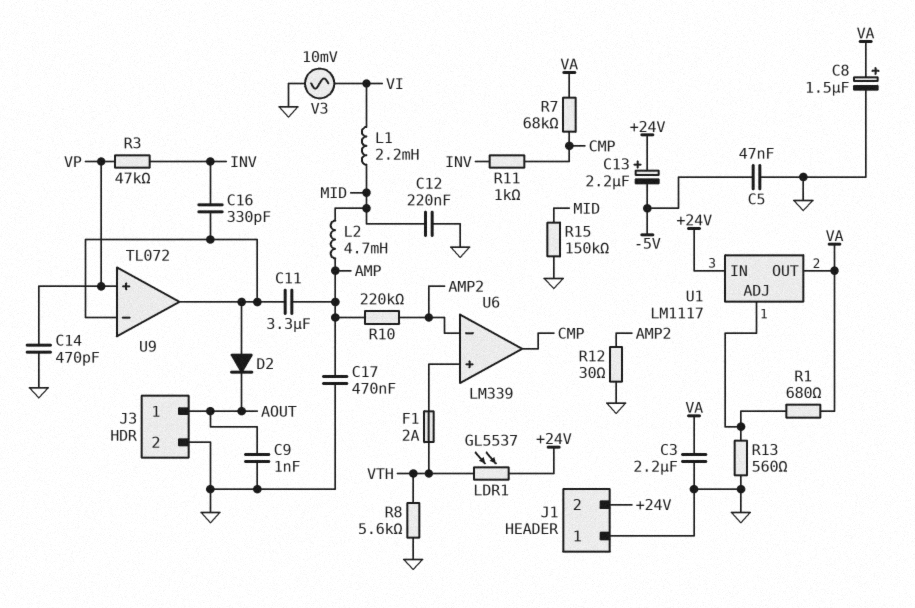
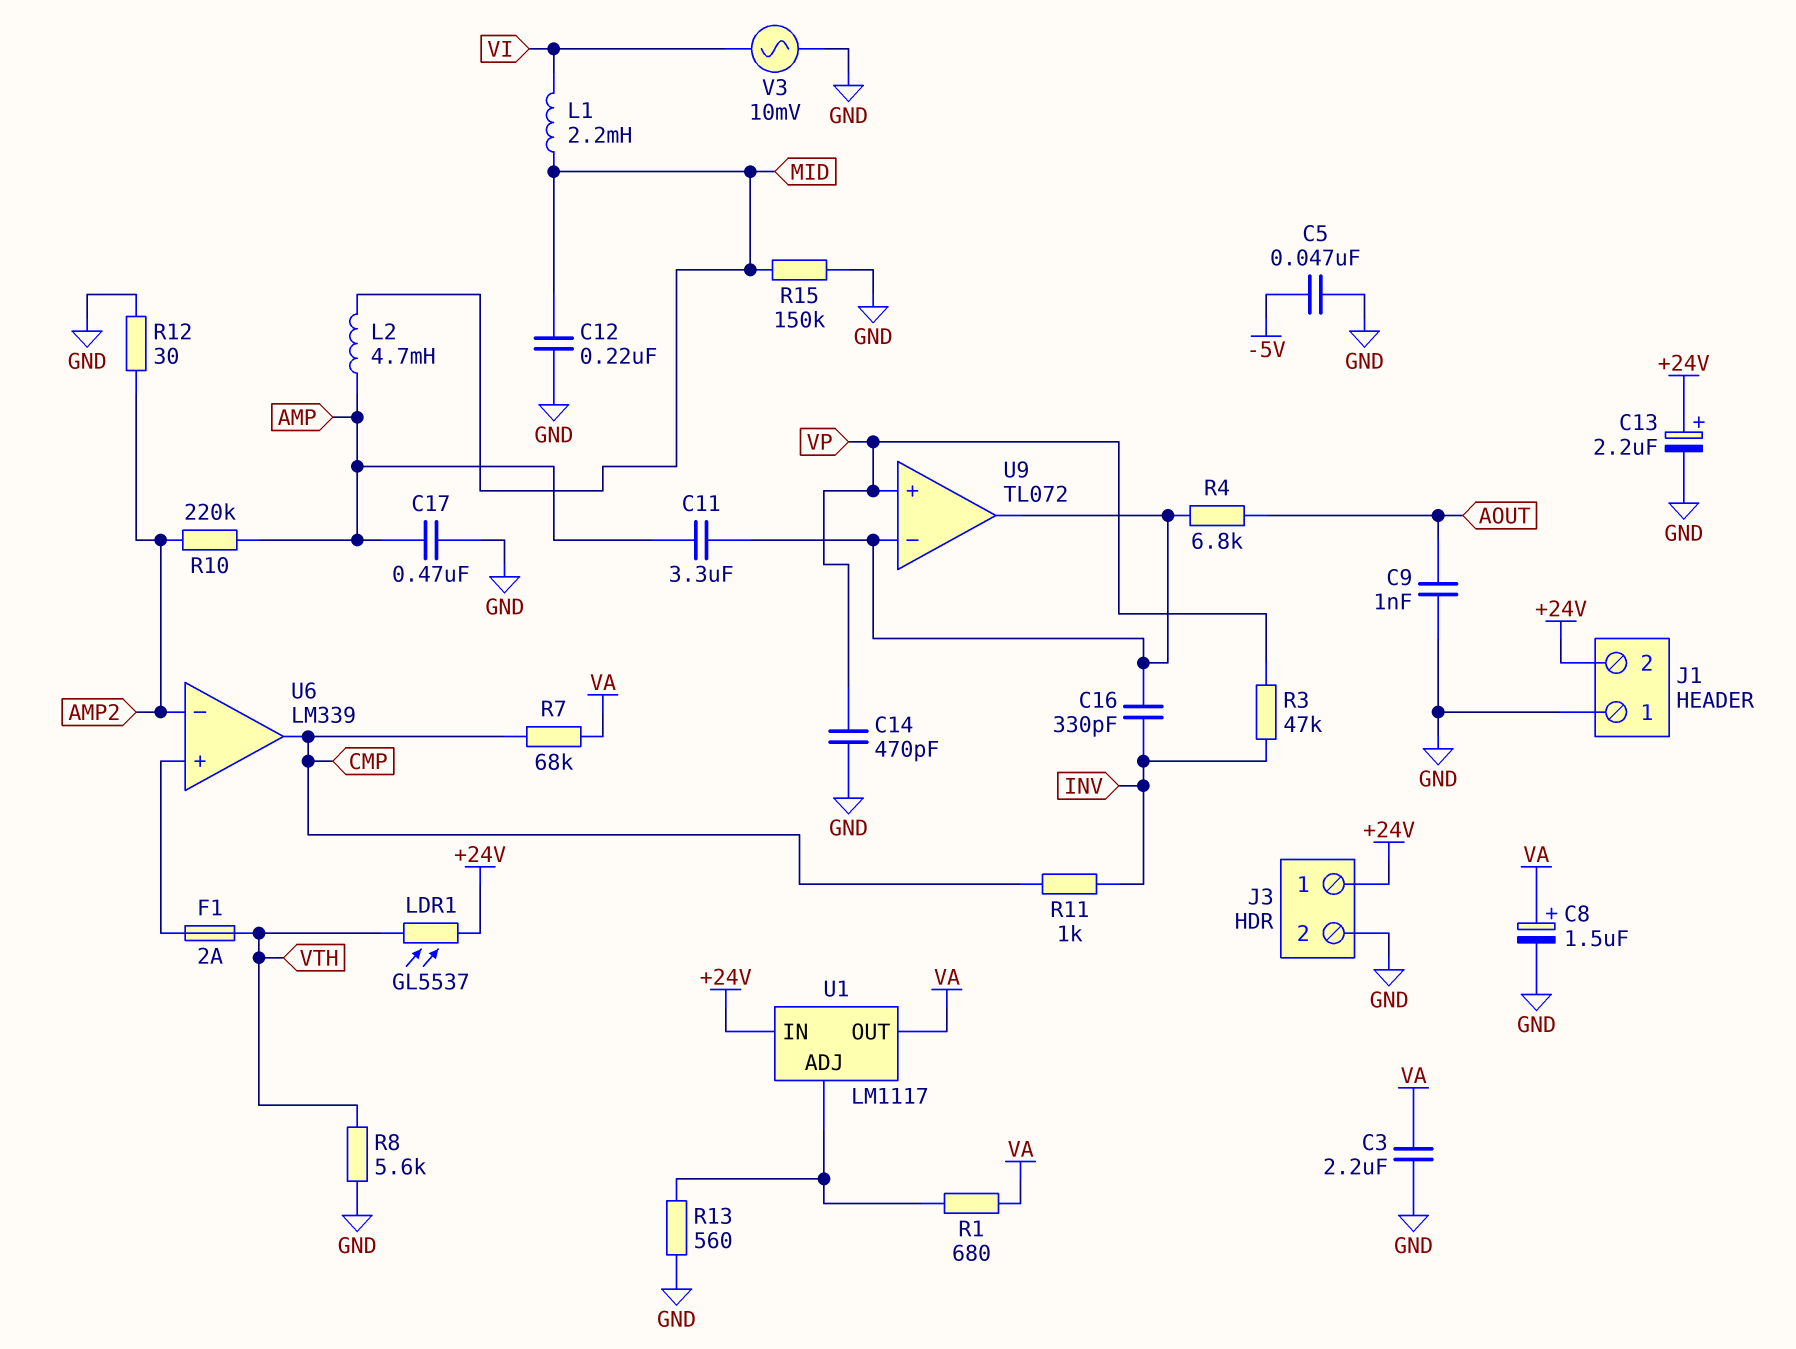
C13: 2.2uF (plus +24V, minus -5V) -> 2.2uF (plus +24V, minus GND)
D2: diode (A U9/in-, K AOUT) -> none
J3 pin 1: AOUT -> +24V
R4: none -> 6.8k (AOUT, U9/in-)

